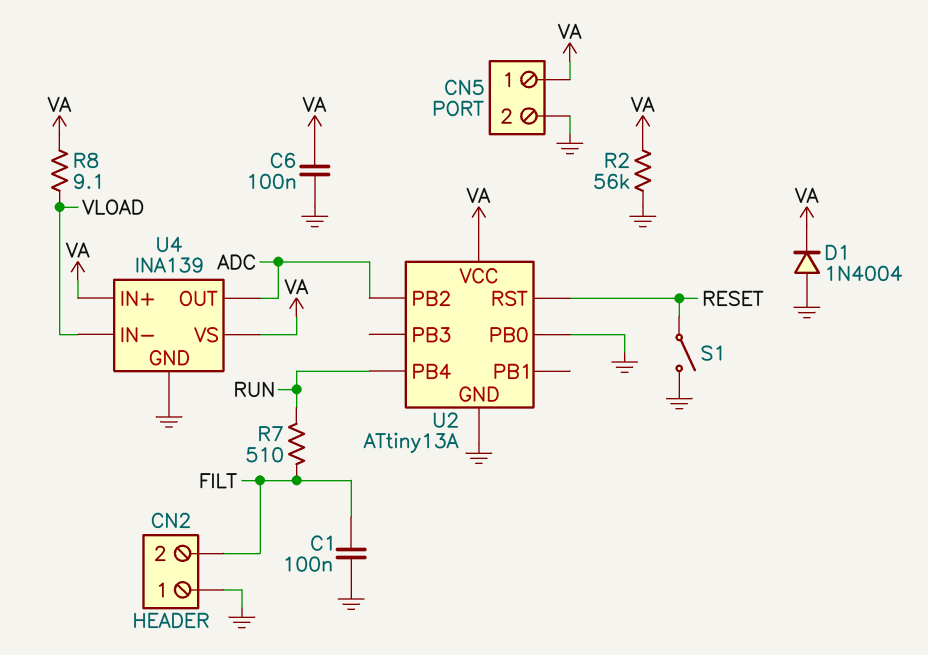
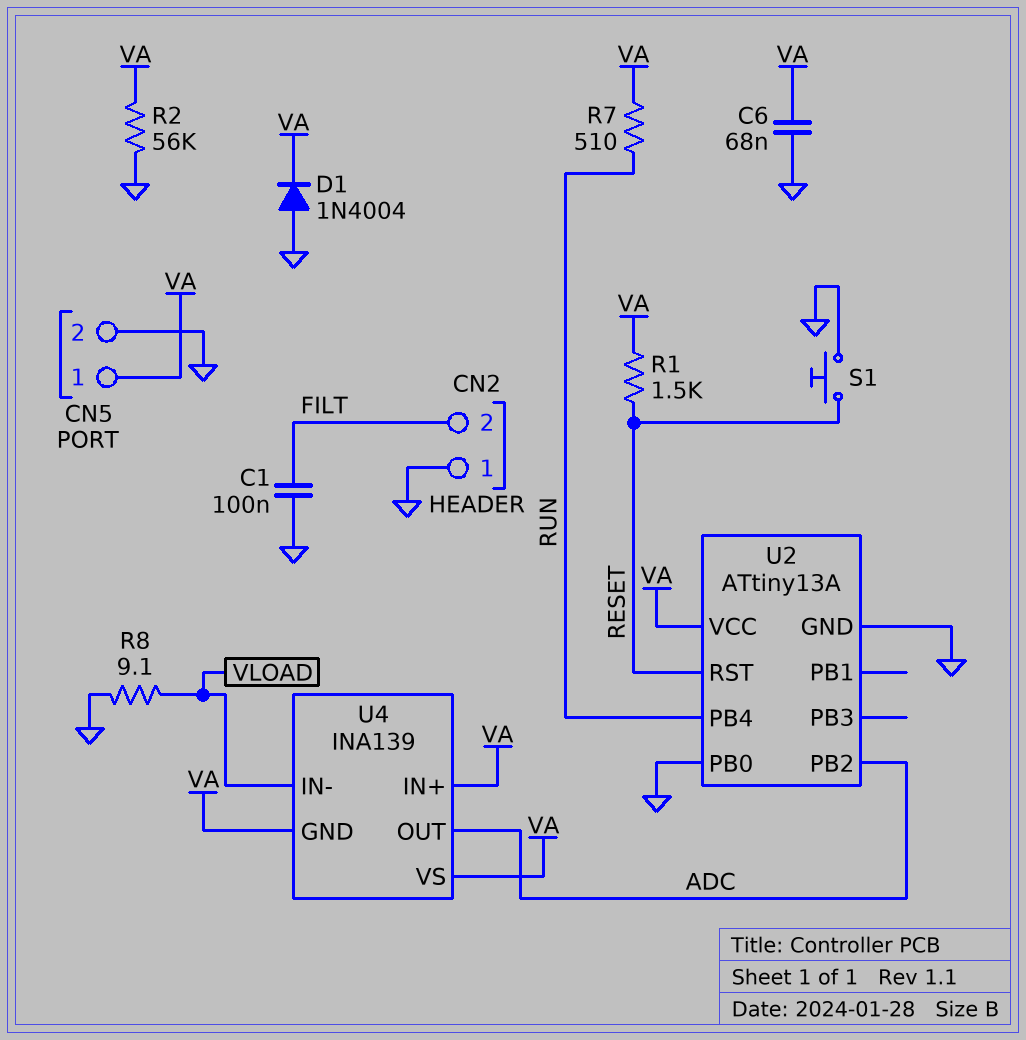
C6: 100nF (GND, VA) -> 68nF (GND, VA)
R1: none -> 1.5k (RESET, VA)
R7: 510 (FILT, RUN) -> 510 (RUN, VA)
R8: 9.1 (VA, VLOAD) -> 9.1 (GND, VLOAD)
S1: switch (GND, RESET) -> button (GND, RESET)
U4 pin GND: GND -> VA

